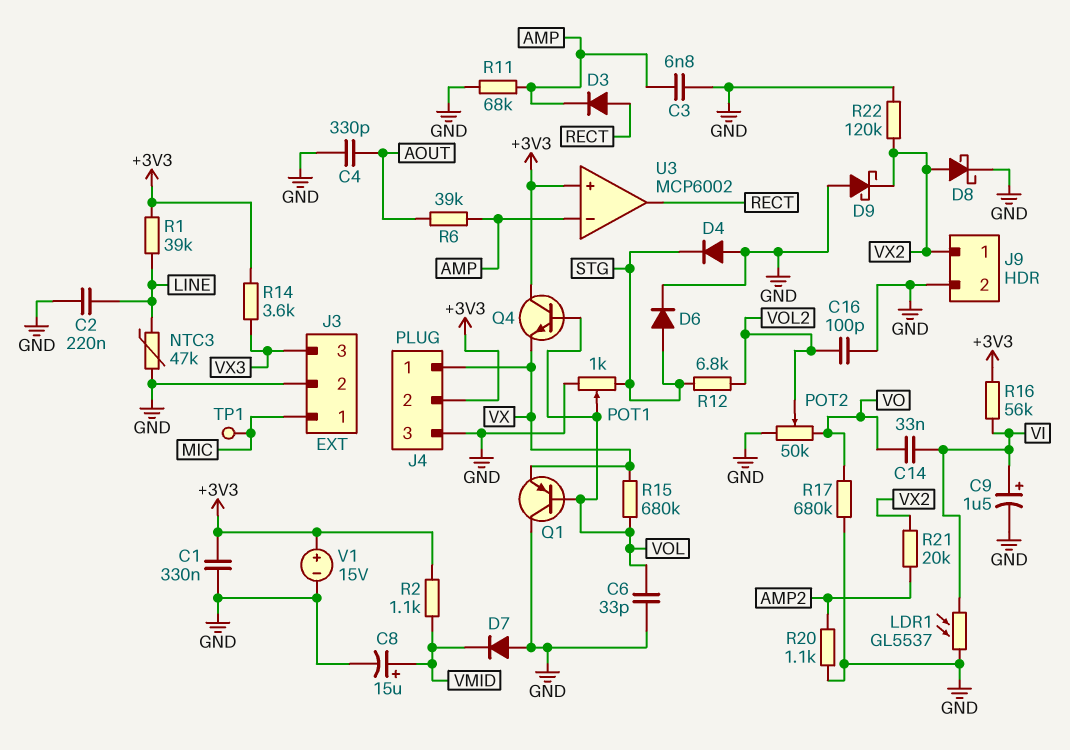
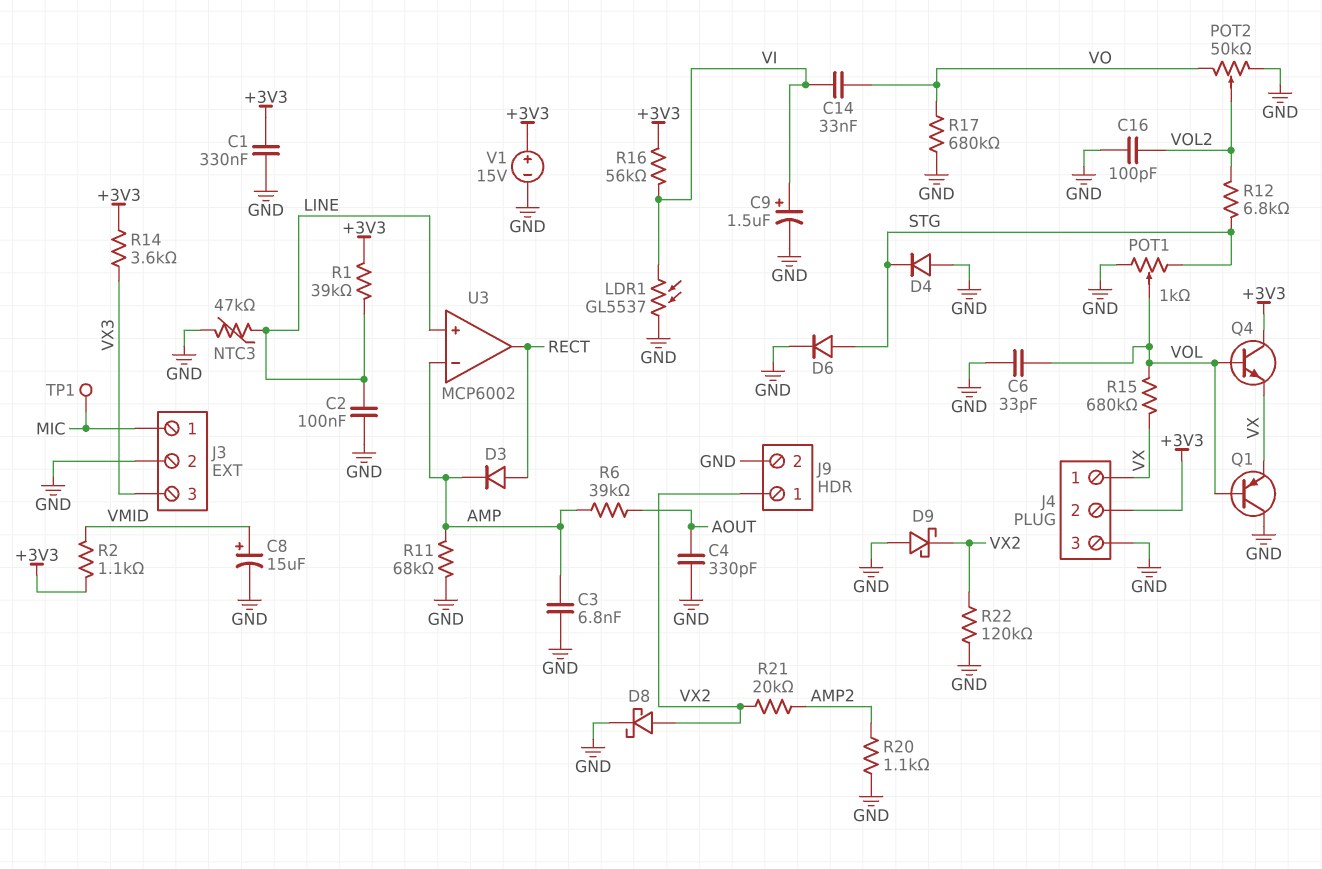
C2: 220nF (GND, LINE) -> 100nF (GND, LINE)
D7: diode (A GND, K VMID) -> none
U3 pin in+: +3V3 -> LINE

